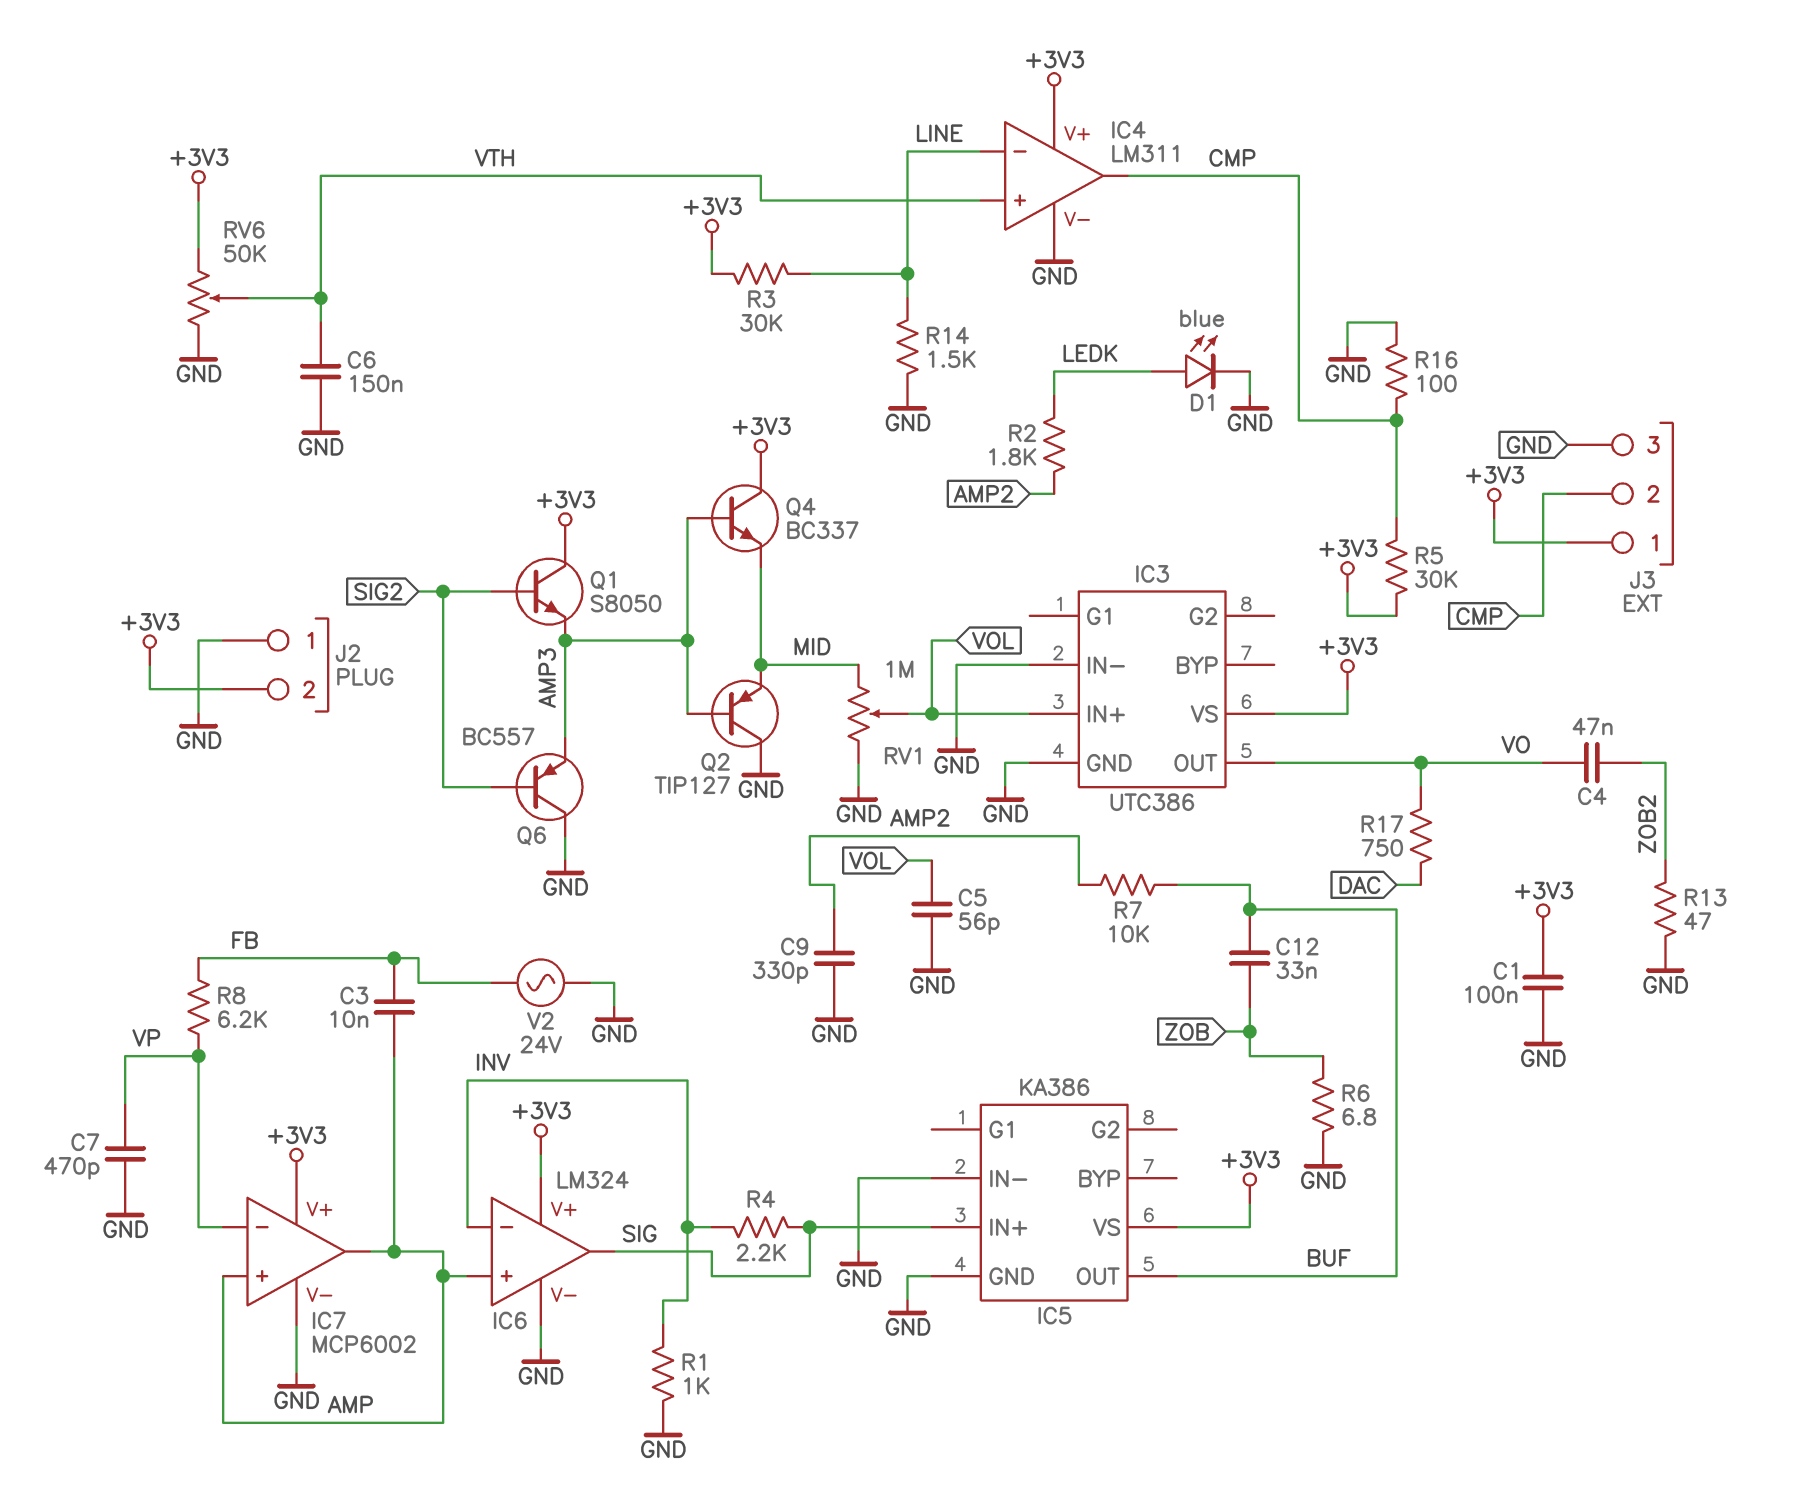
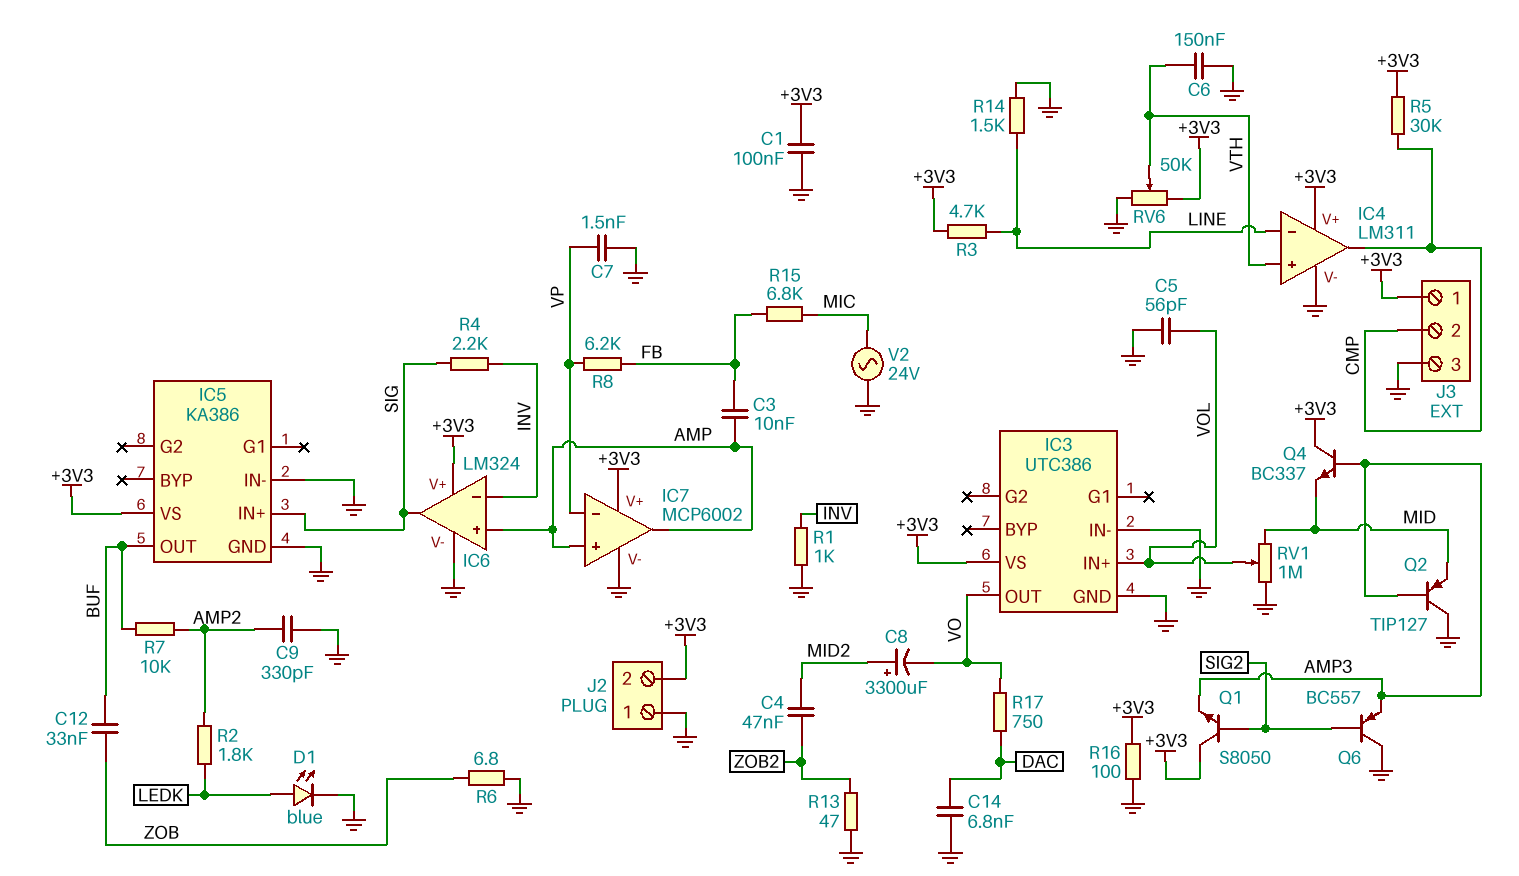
C4: 47nF (VO, ZOB2) -> 47nF (MID2, ZOB2)
C7: 470pF (GND, VP) -> 1.5nF (GND, VP)
C8: none -> 3300uF (plus MID2, minus VO)
C14: none -> 6.8nF (DAC, GND)
R3: 30k (+3V3, LINE) -> 4.7k (+3V3, LINE)
R15: none -> 6.8k (FB, MIC)
R16: 100 (CMP, GND) -> 100 (+3V3, GND)
V2: AC 24V (FB, GND) -> AC 24V (GND, MIC)

